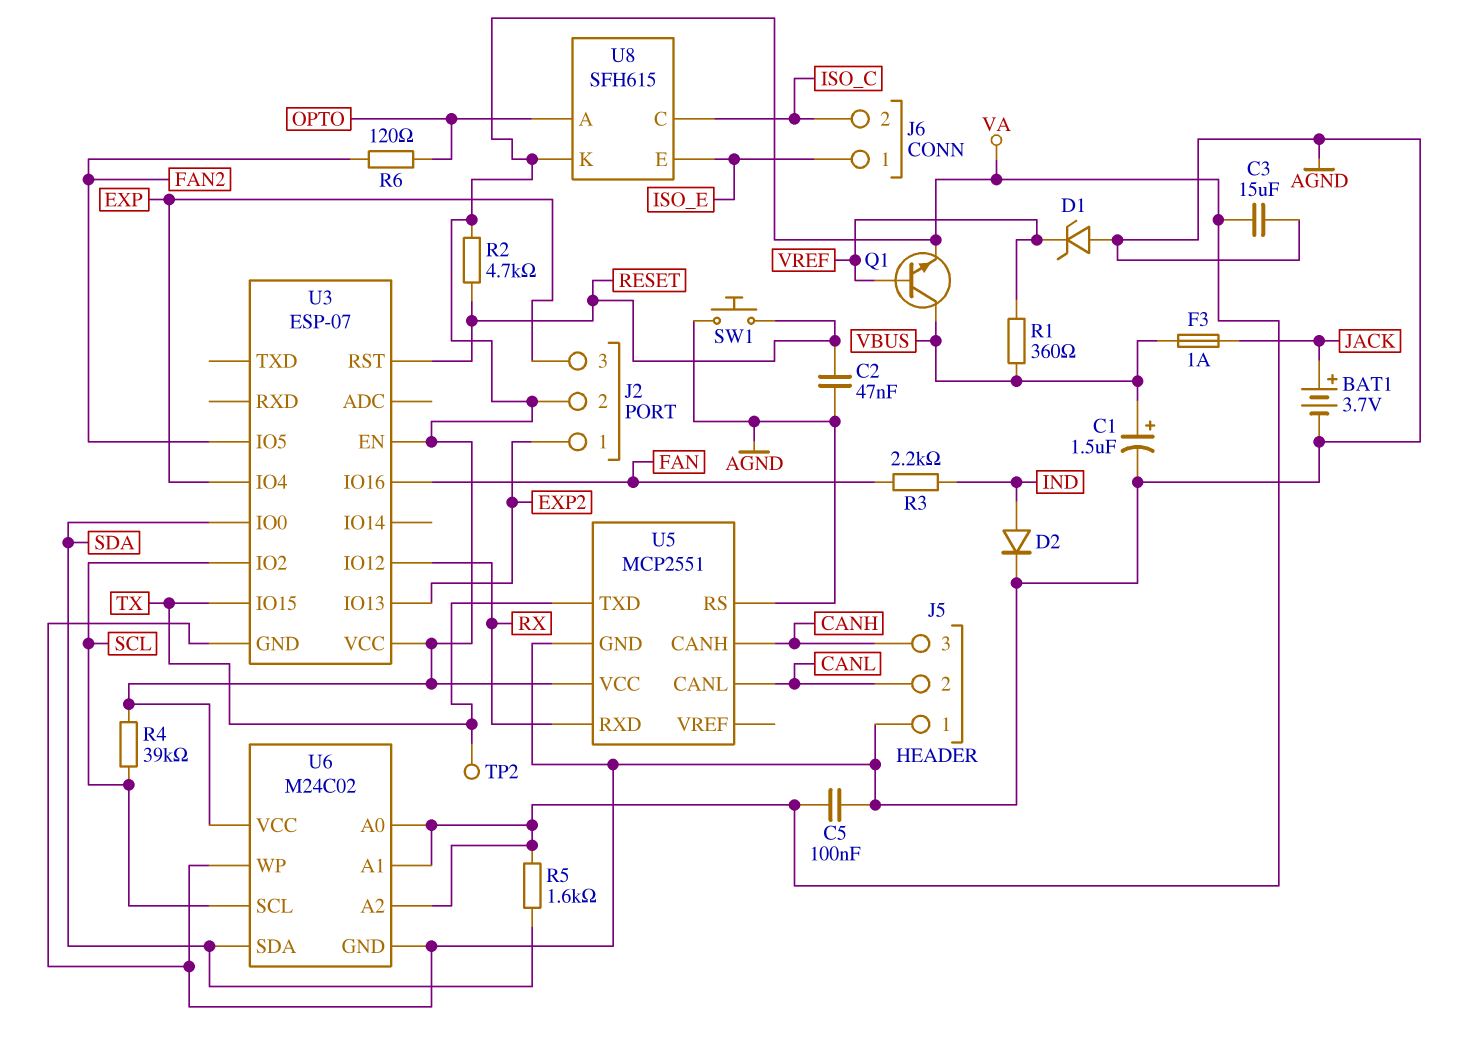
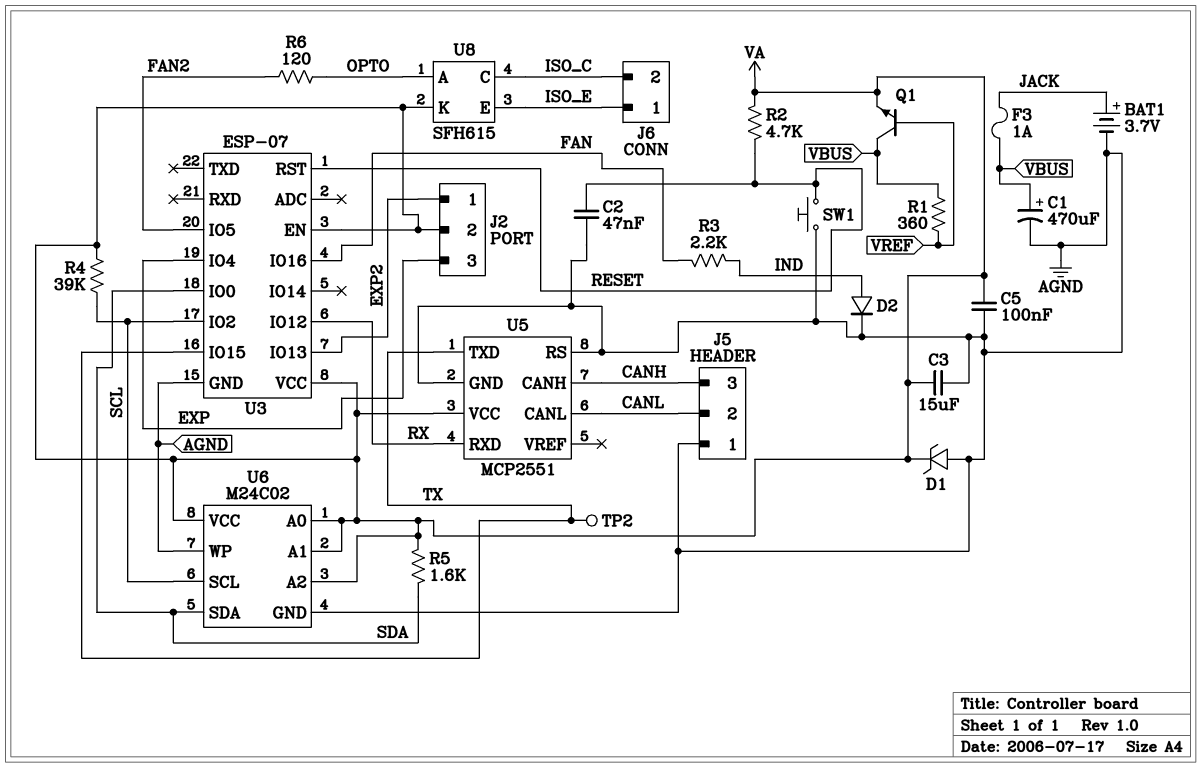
C1: 1.5uF (plus VBUS, minus AGND) -> 470uF (plus VBUS, minus AGND)
D1: zener (A AGND, K VREF) -> zener (A AGND, K VA)

